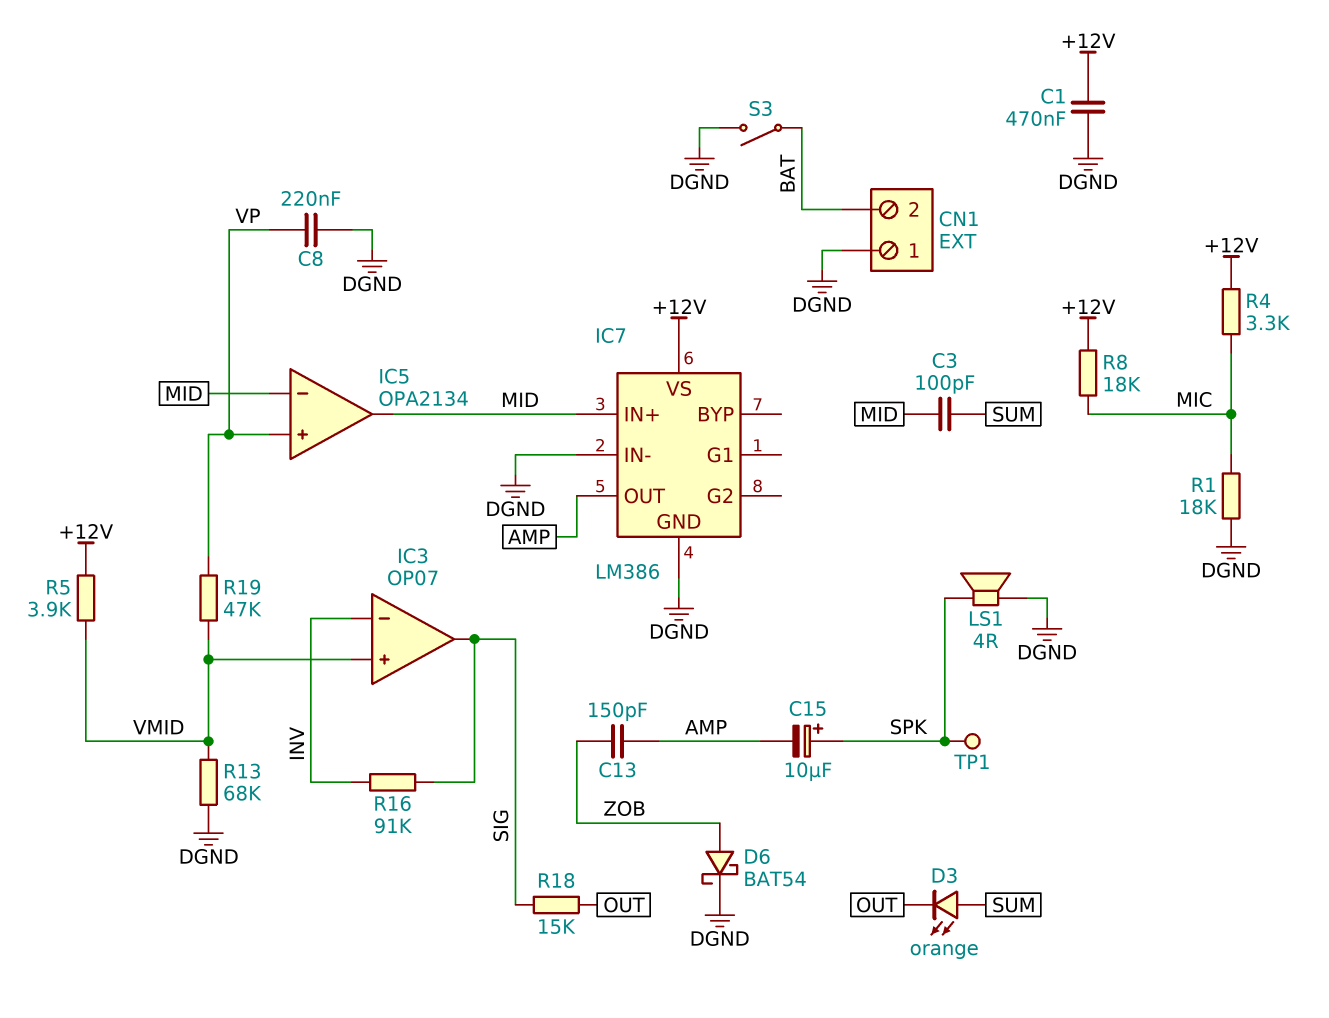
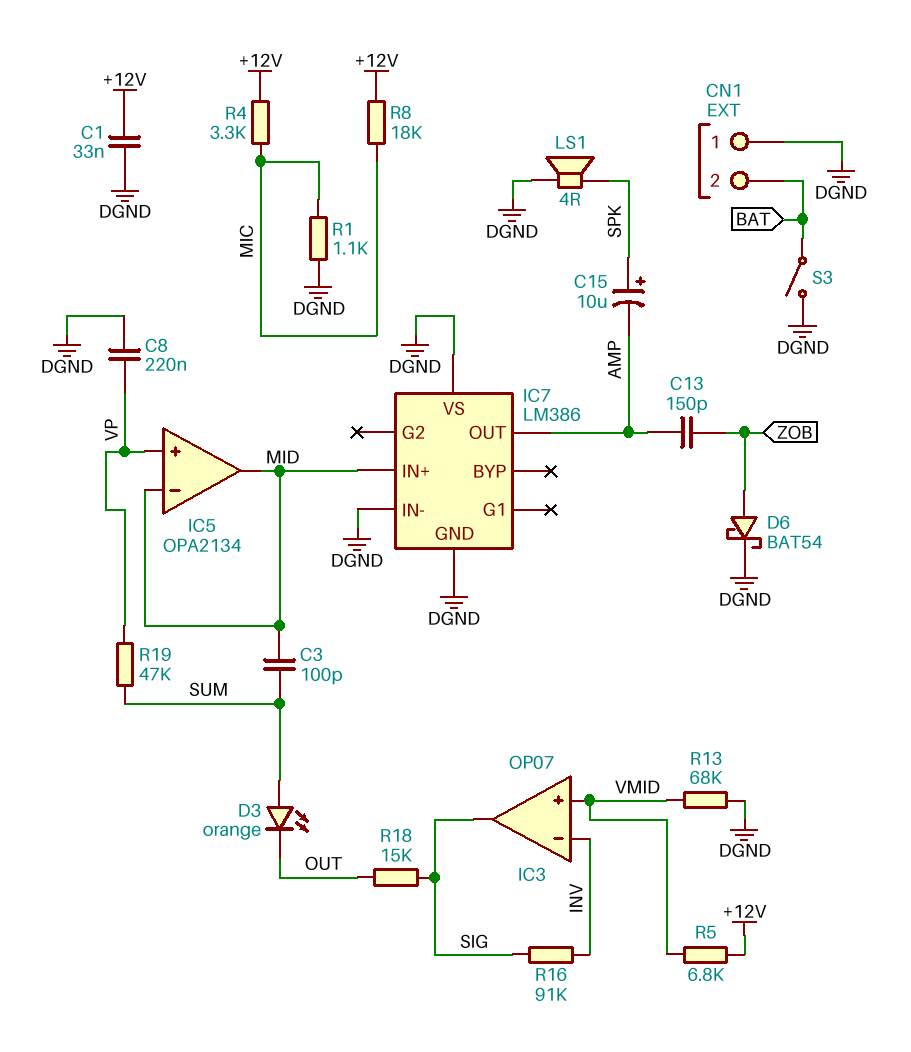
C1: 470nF (+12V, DGND) -> 33nF (+12V, DGND)
IC7 pin VS: +12V -> DGND
R1: 18k (DGND, MIC) -> 1.1k (DGND, MIC)
R5: 3.9k (+12V, VMID) -> 6.8k (+12V, VMID)
R19: 47k (VMID, VP) -> 47k (SUM, VP)
TP1: test point (SPK) -> none

